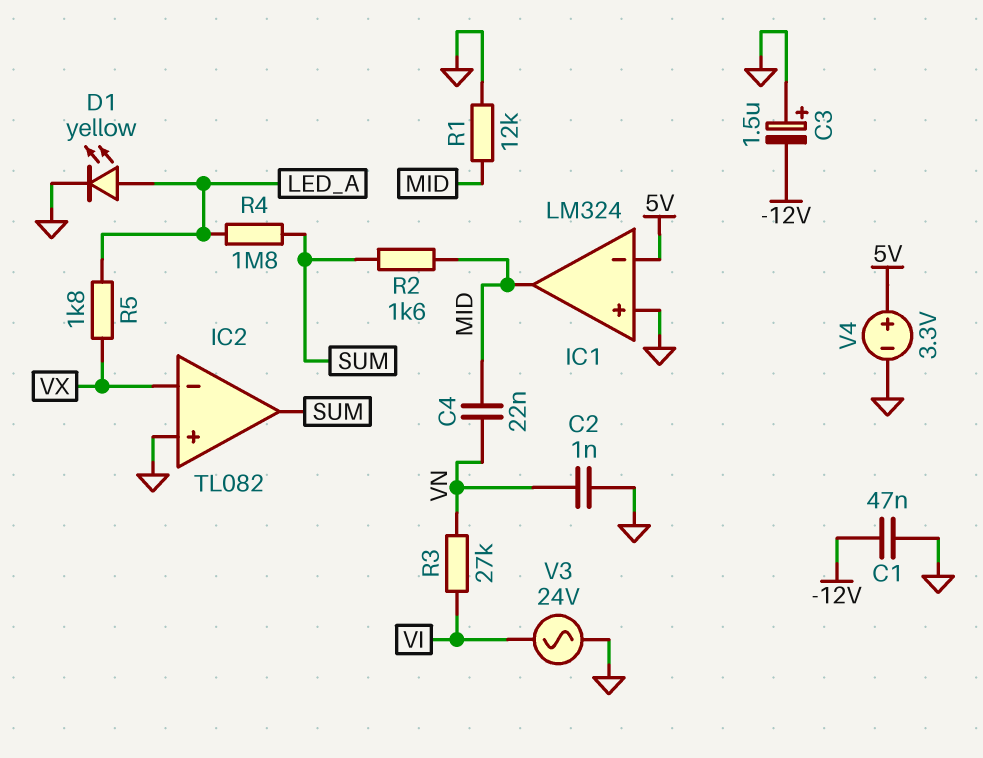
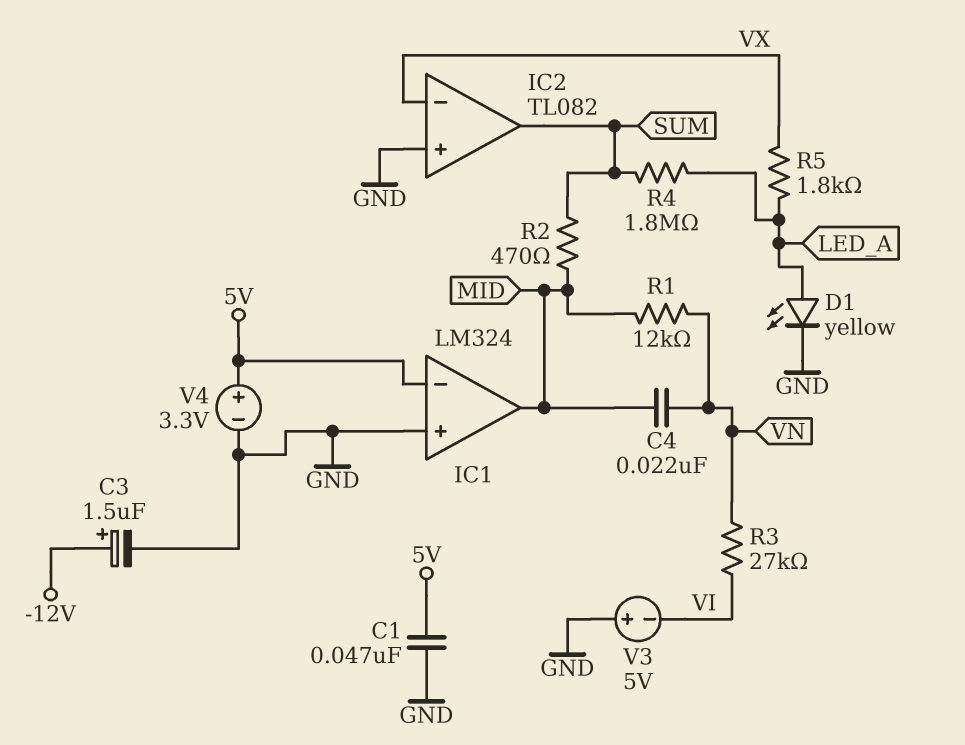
C1: 47nF (-12V, GND) -> 47nF (5V, GND)
C2: 1nF (GND, VN) -> none
C3: 1.5uF (plus GND, minus -12V) -> 1.5uF (plus -12V, minus GND)
R1: 12k (GND, MID) -> 12k (MID, VN)
R2: 1.6k (MID, SUM) -> 470 (MID, SUM)
V3: AC 24V (GND, VI) -> 5V (plus GND, minus VI)

